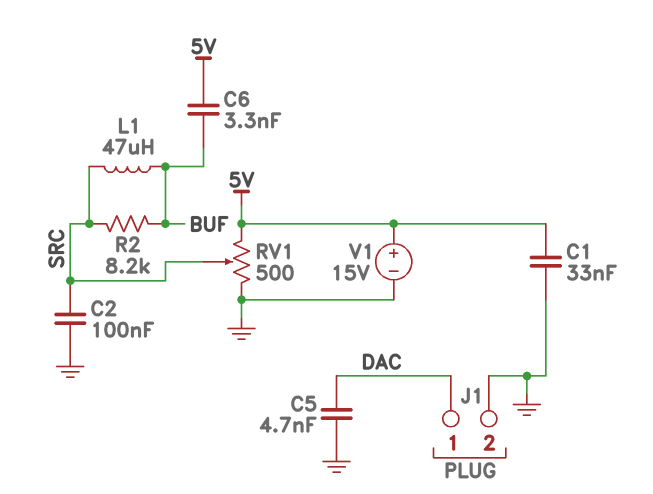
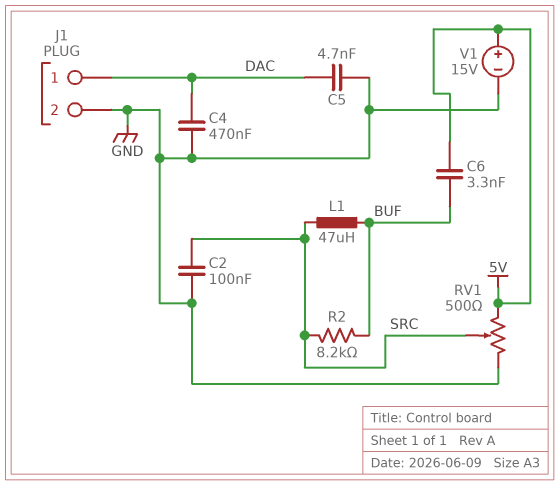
C1: 33nF (5V, GND) -> none
C4: none -> 470nF (DAC, GND)

